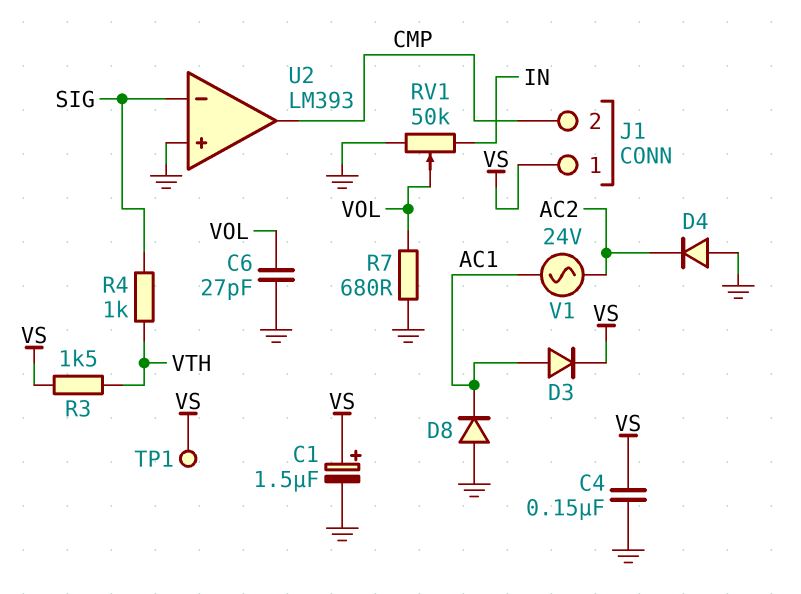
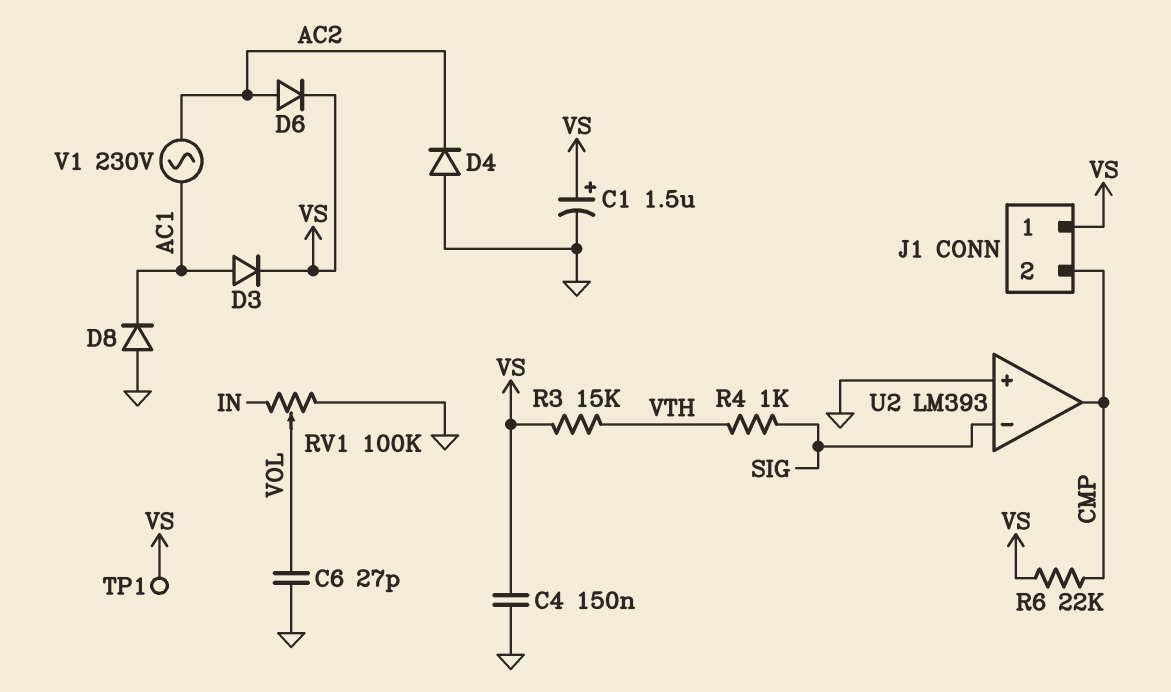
D6: none -> diode (A AC2, K VS)
R3: 1.5k (VS, VTH) -> 15k (VS, VTH)
R6: none -> 22k (CMP, VS)
R7: 680 (GND, VOL) -> none
RV1: 50k (GND, IN, wiper VOL) -> 100k (GND, IN, wiper VOL)
V1: AC 24V (AC1, AC2) -> AC 230V (AC1, AC2)

